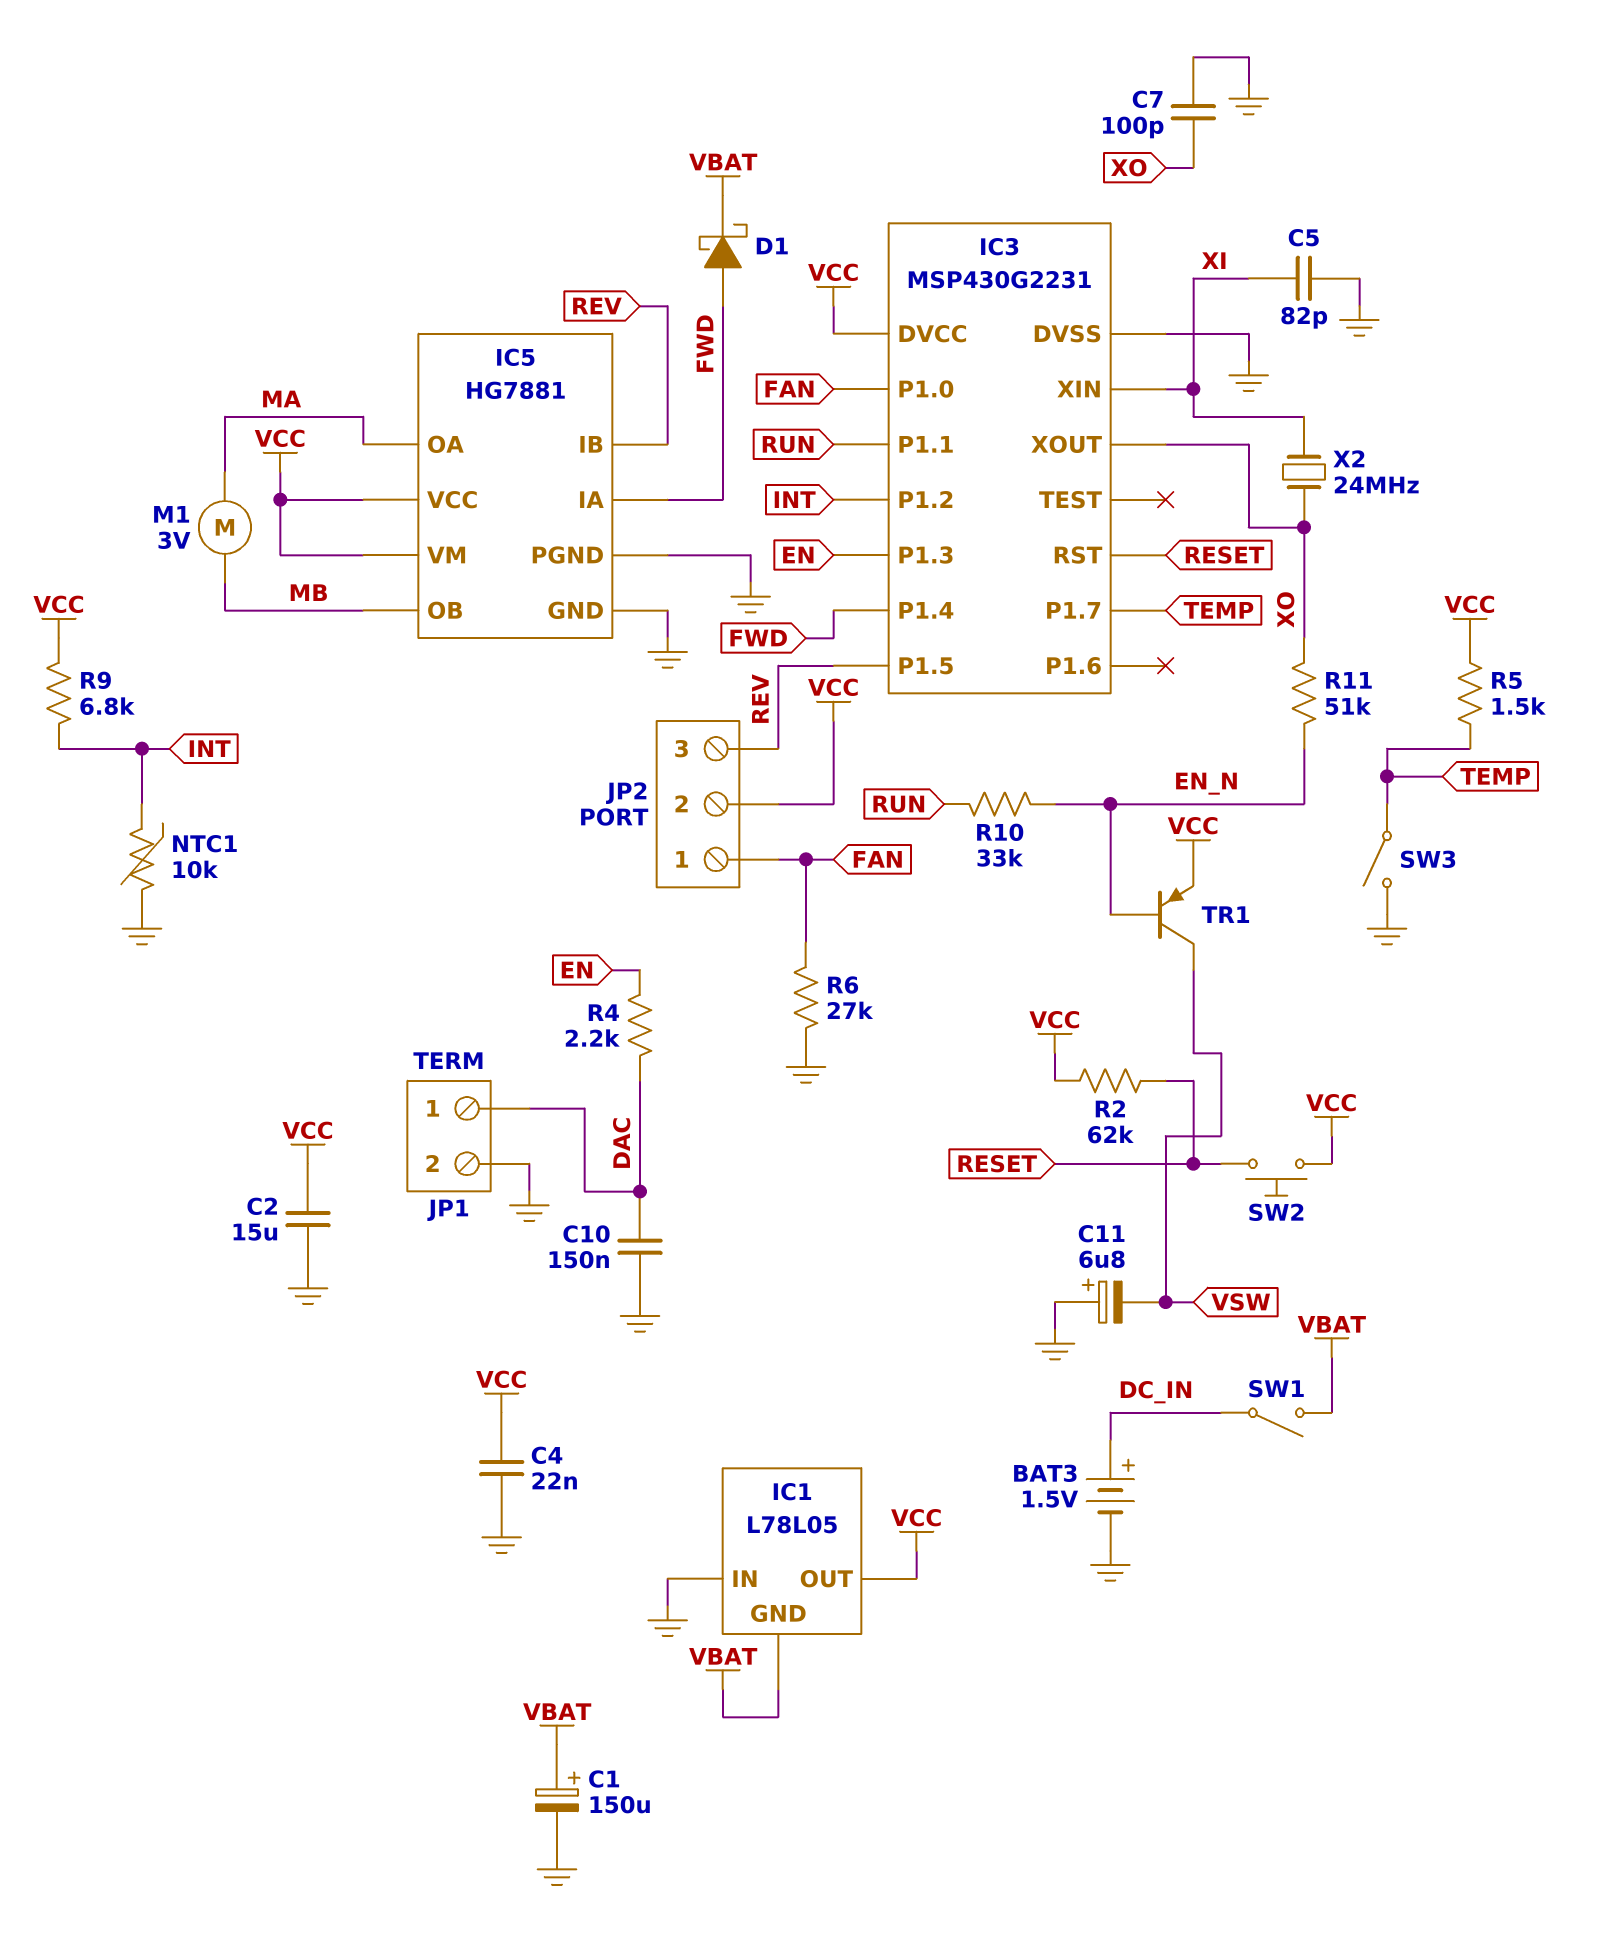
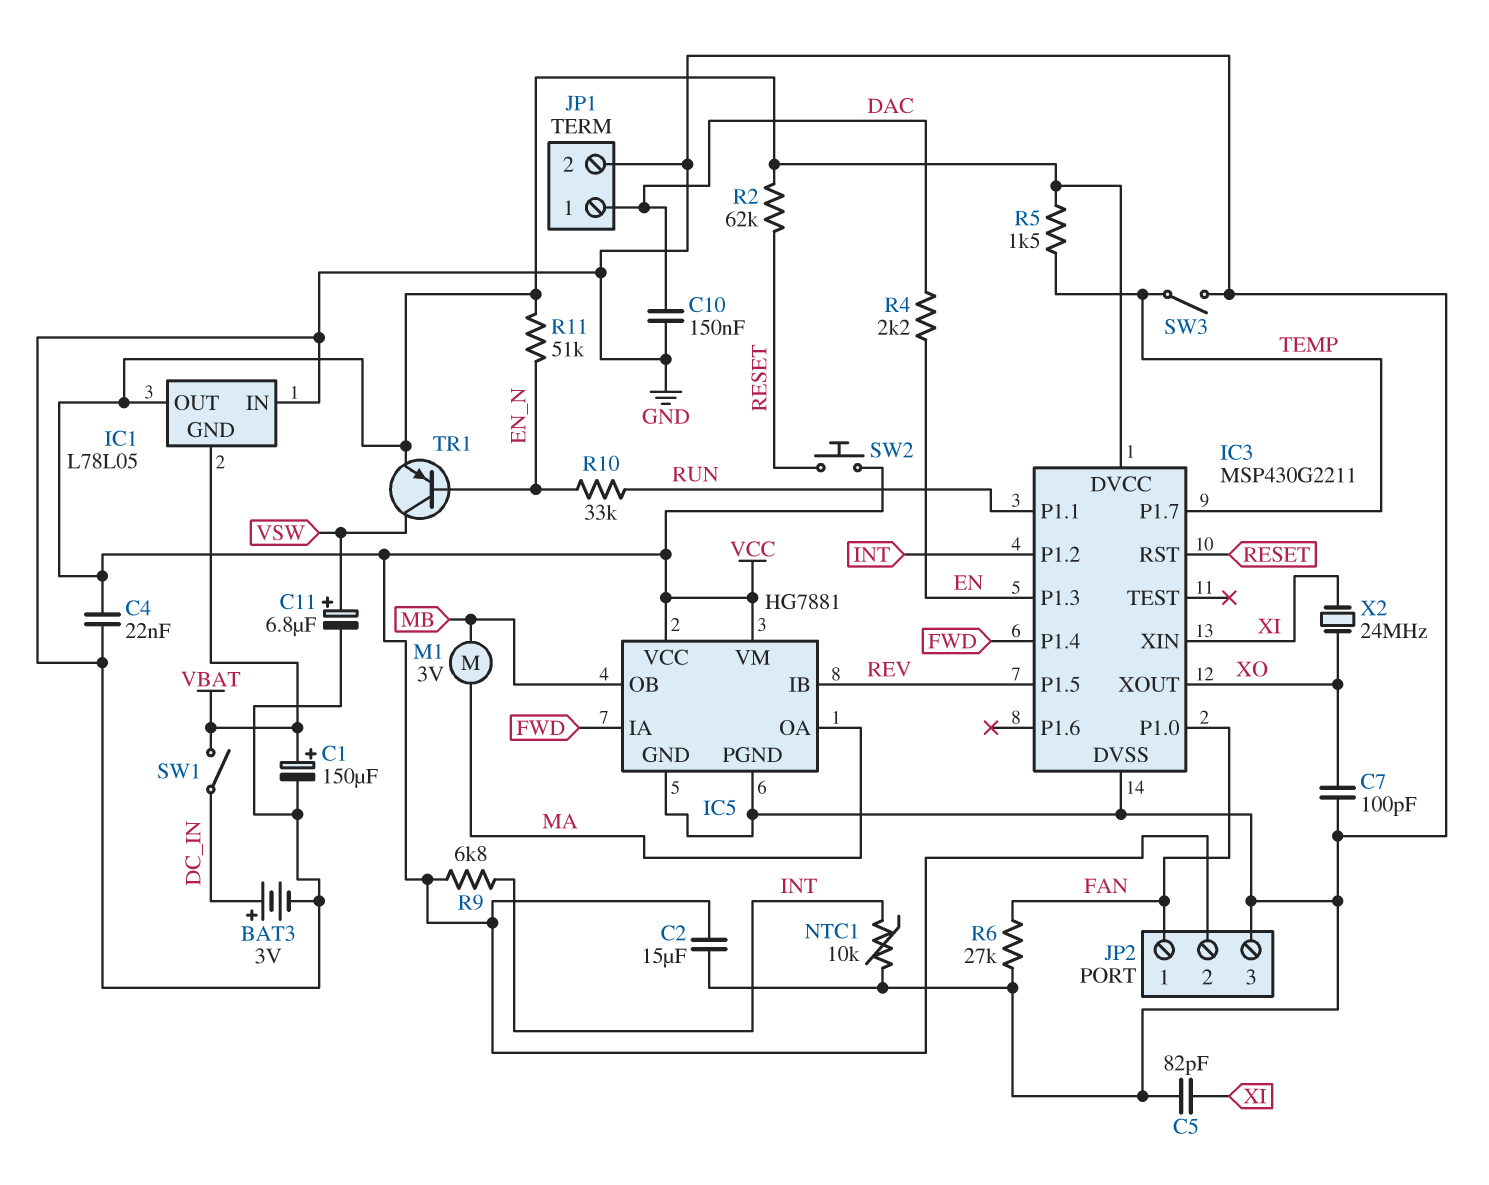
BAT3: 1.5V (plus DC_IN, minus GND) -> 3V (plus DC_IN, minus GND)
C11: 6.8uF (plus GND, minus VSW) -> 6.8uF (plus VSW, minus GND)
D1: schottky (A FWD, K VBAT) -> none
IC3: MSP430G2231 -> MSP430G2211
JP2 pin 3: REV -> GND
R11: 51k (EN_N, XO) -> 51k (EN_N, VCC)

